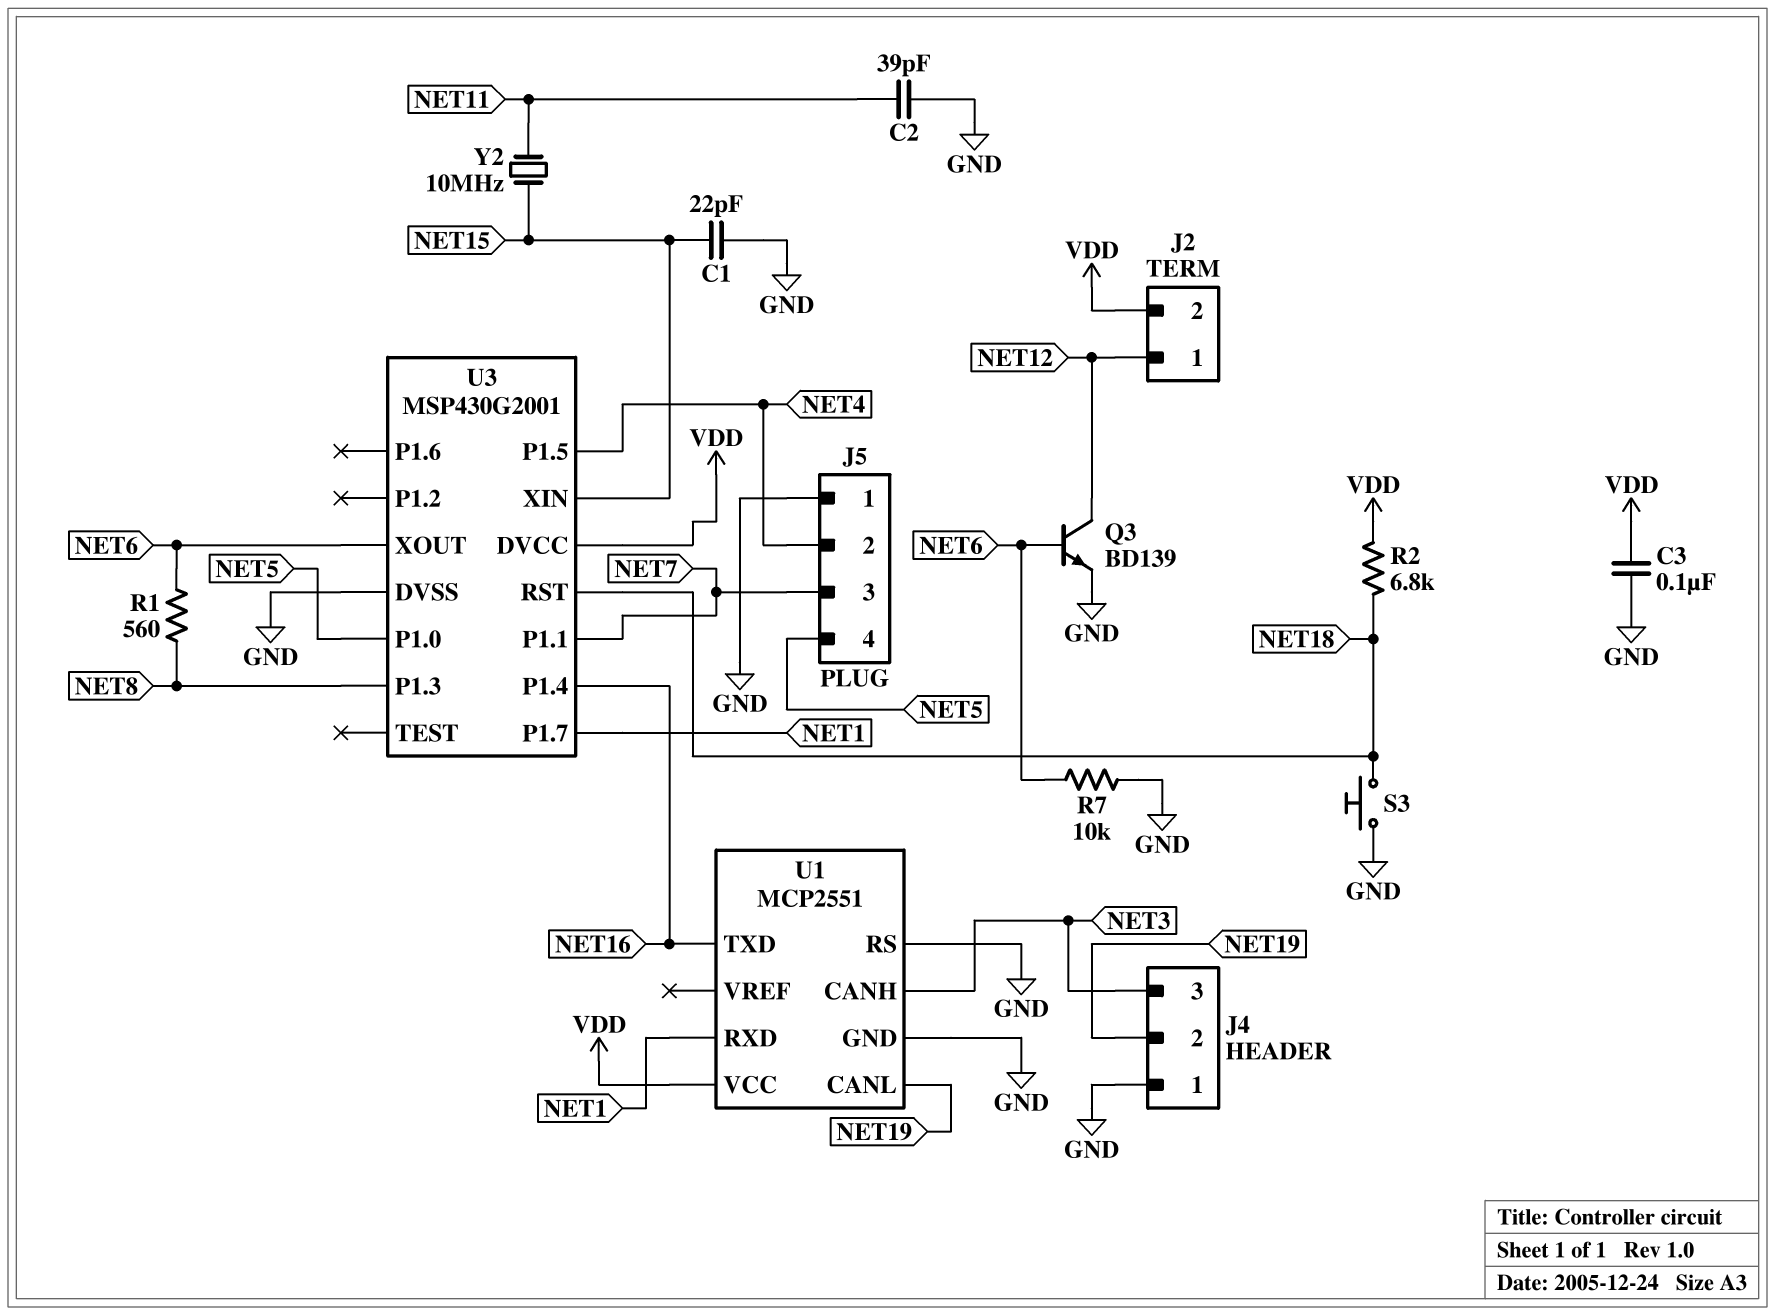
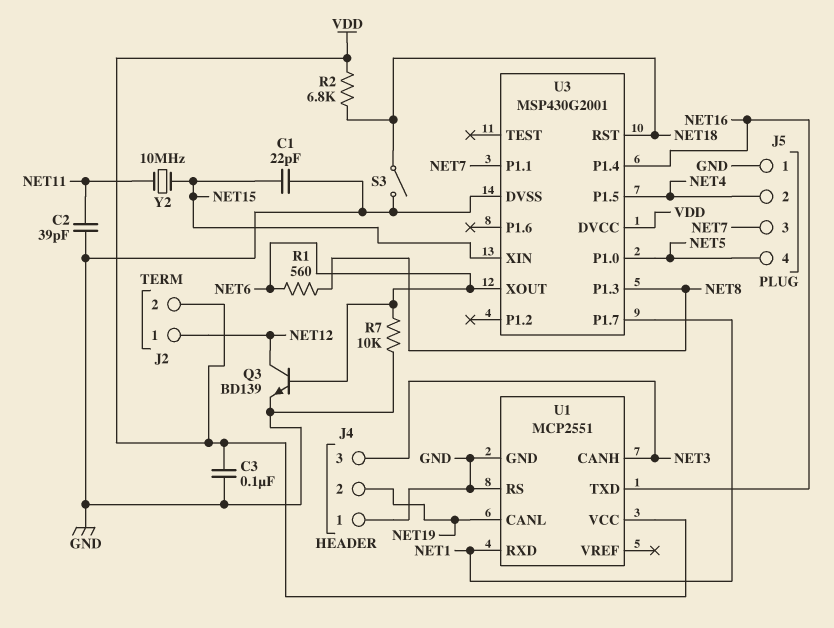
S3: button (GND, NET18) -> switch (GND, NET18)

